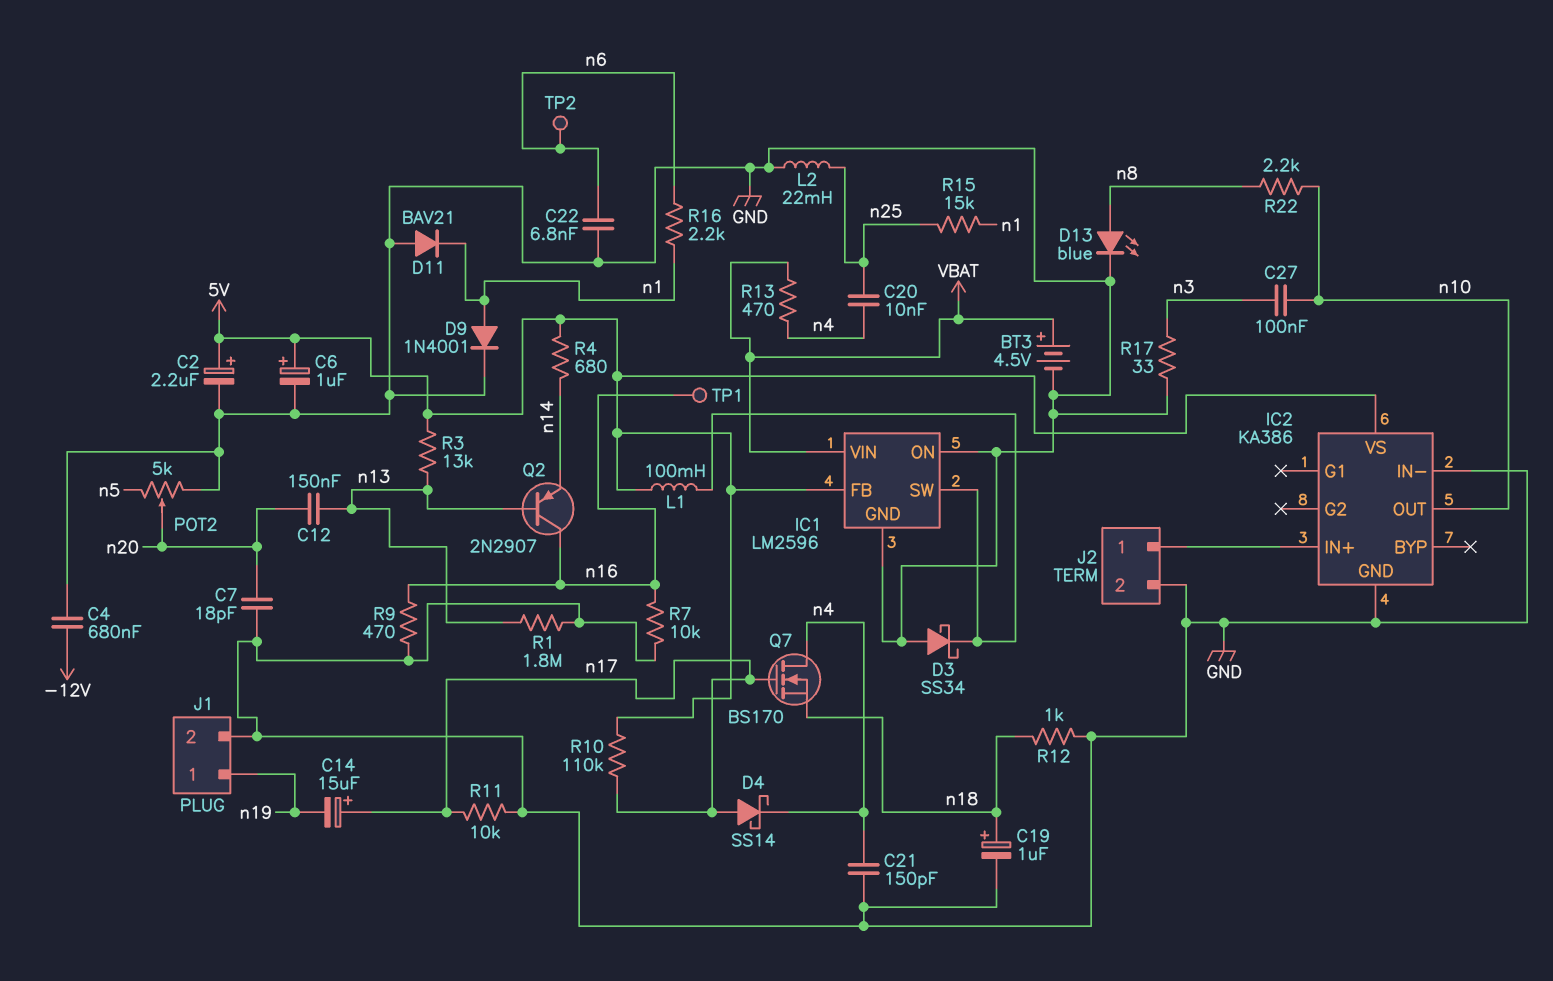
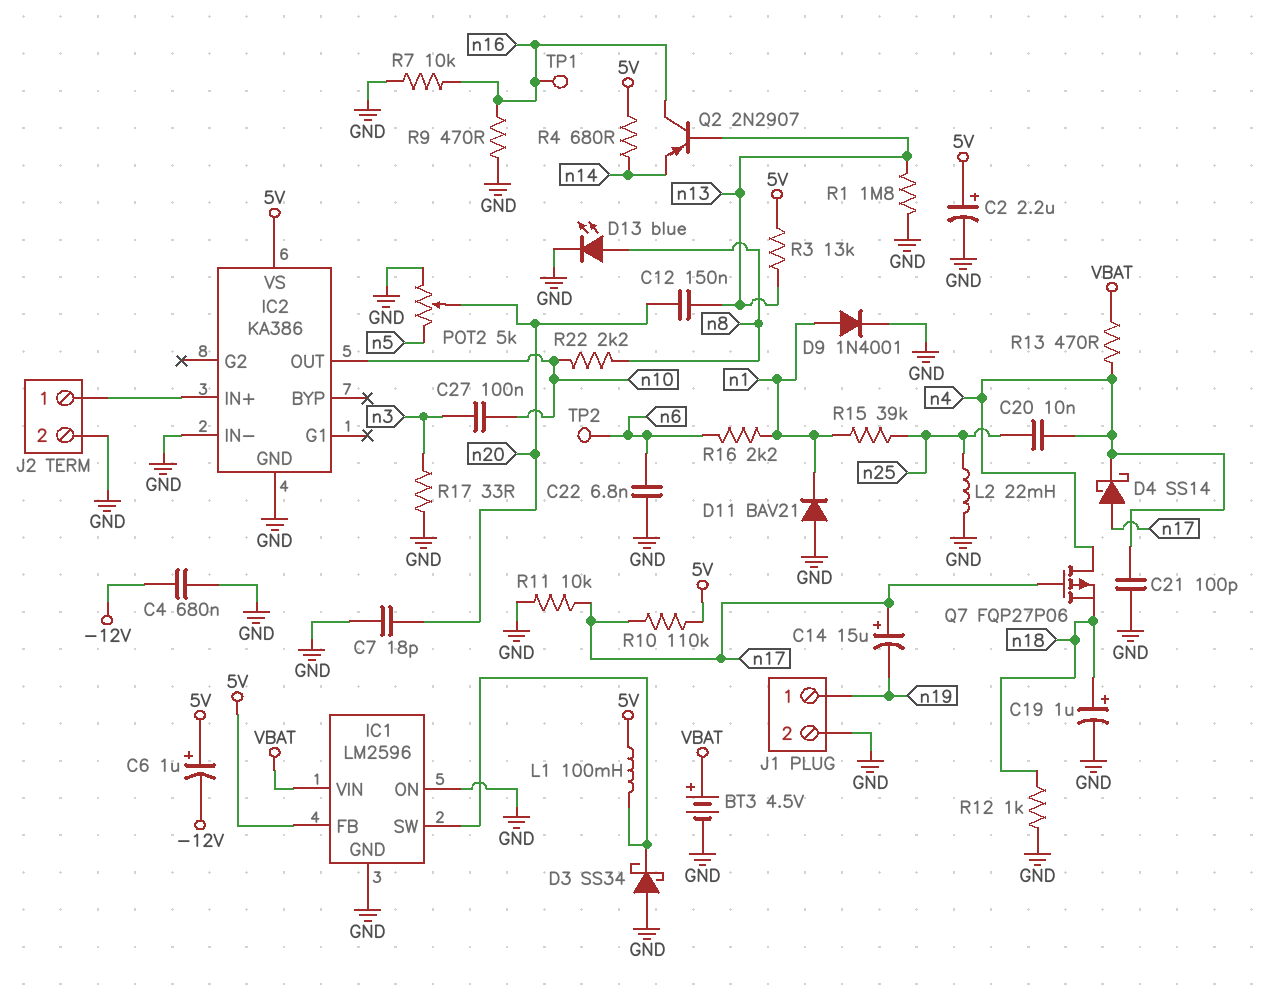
C6: 1uF (plus 5V, minus GND) -> 1uF (plus 5V, minus -12V)
C21: 150pF (GND, n4) -> 100pF (GND, n4)
Q7: NMOS BS170 (G n17, D n4, S n18) -> PMOS FQP27P06 (G n17, D n4, S n18)
R15: 15k (n1, n25) -> 39k (n1, n25)

